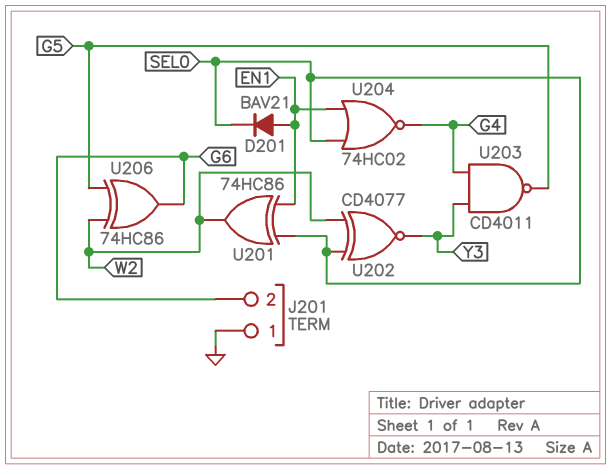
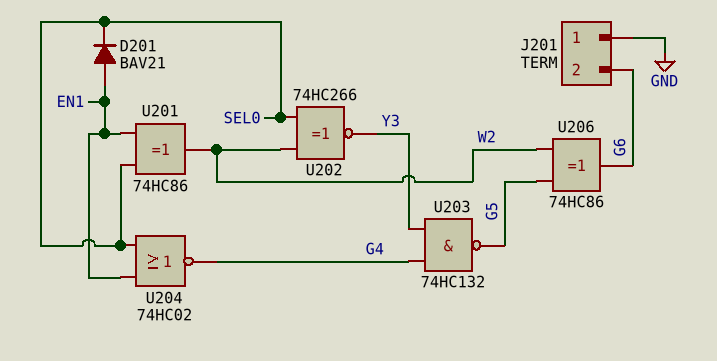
U202: XNOR CD4077 (in SEL0, in W2, out Y3) -> XNOR 74HC266 (in SEL0, in W2, out Y3)
U203: NAND CD4011 (in G4, in Y3, out G5) -> NAND 74HC132 (in G4, in Y3, out G5)

